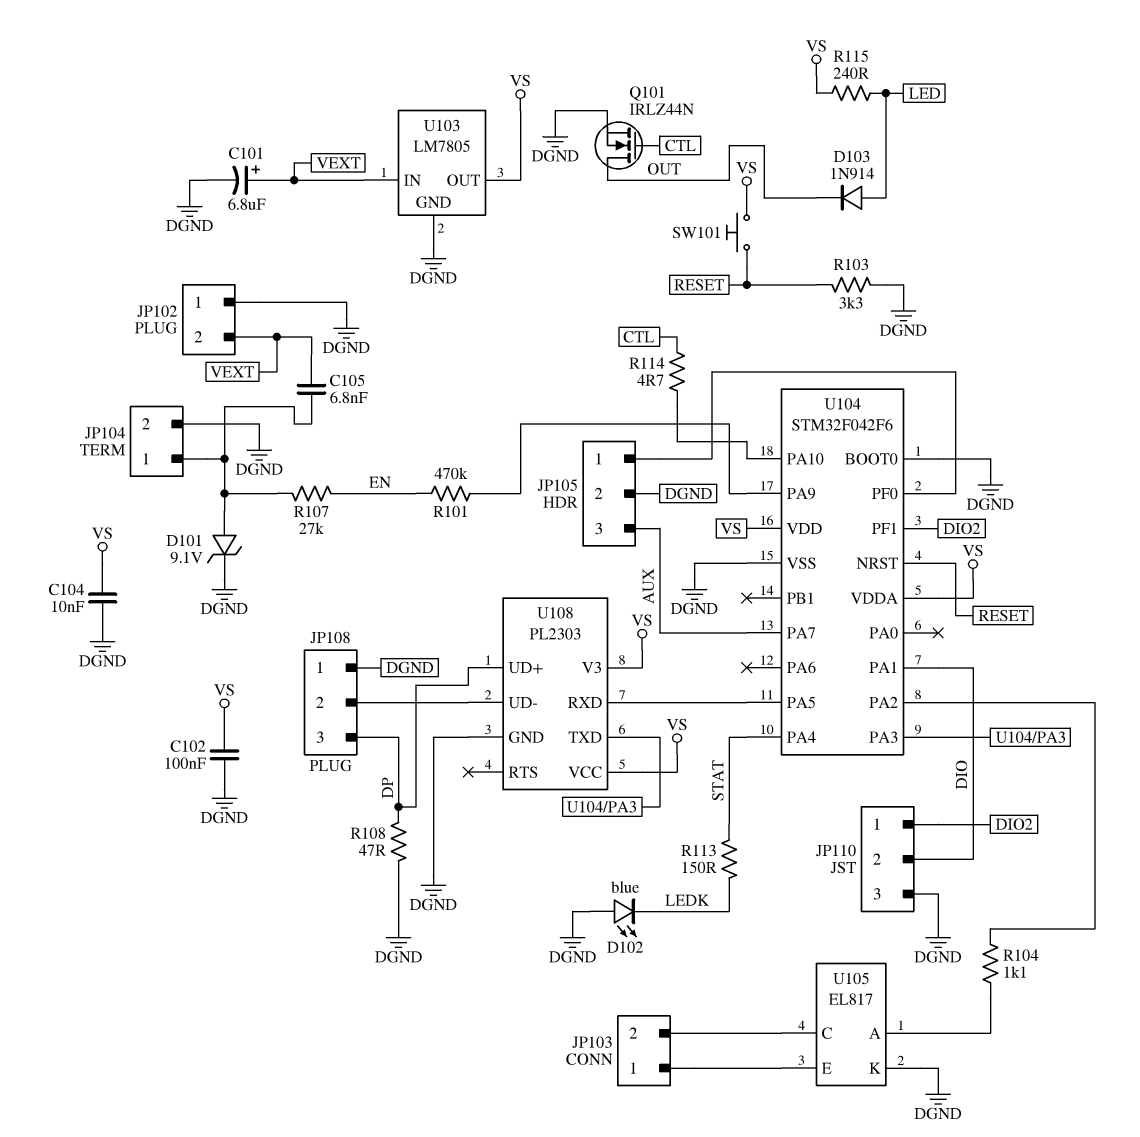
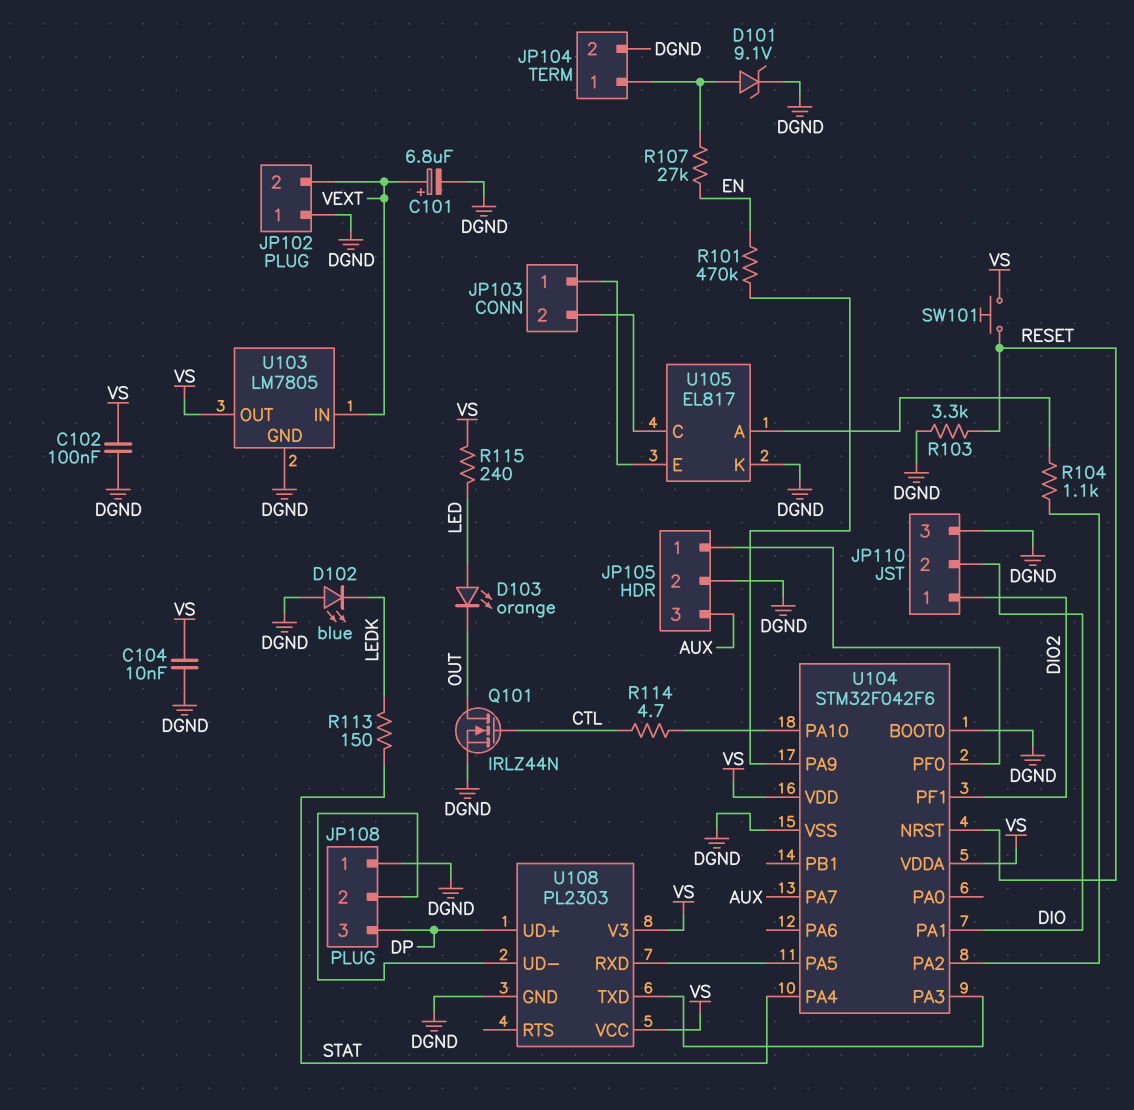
C105: 6.8nF (JP104/1, VEXT) -> none
D103: diode 1N914 (A LED, K OUT) -> LED orange (A LED, K OUT)
R108: 47 (DGND, DP) -> none

